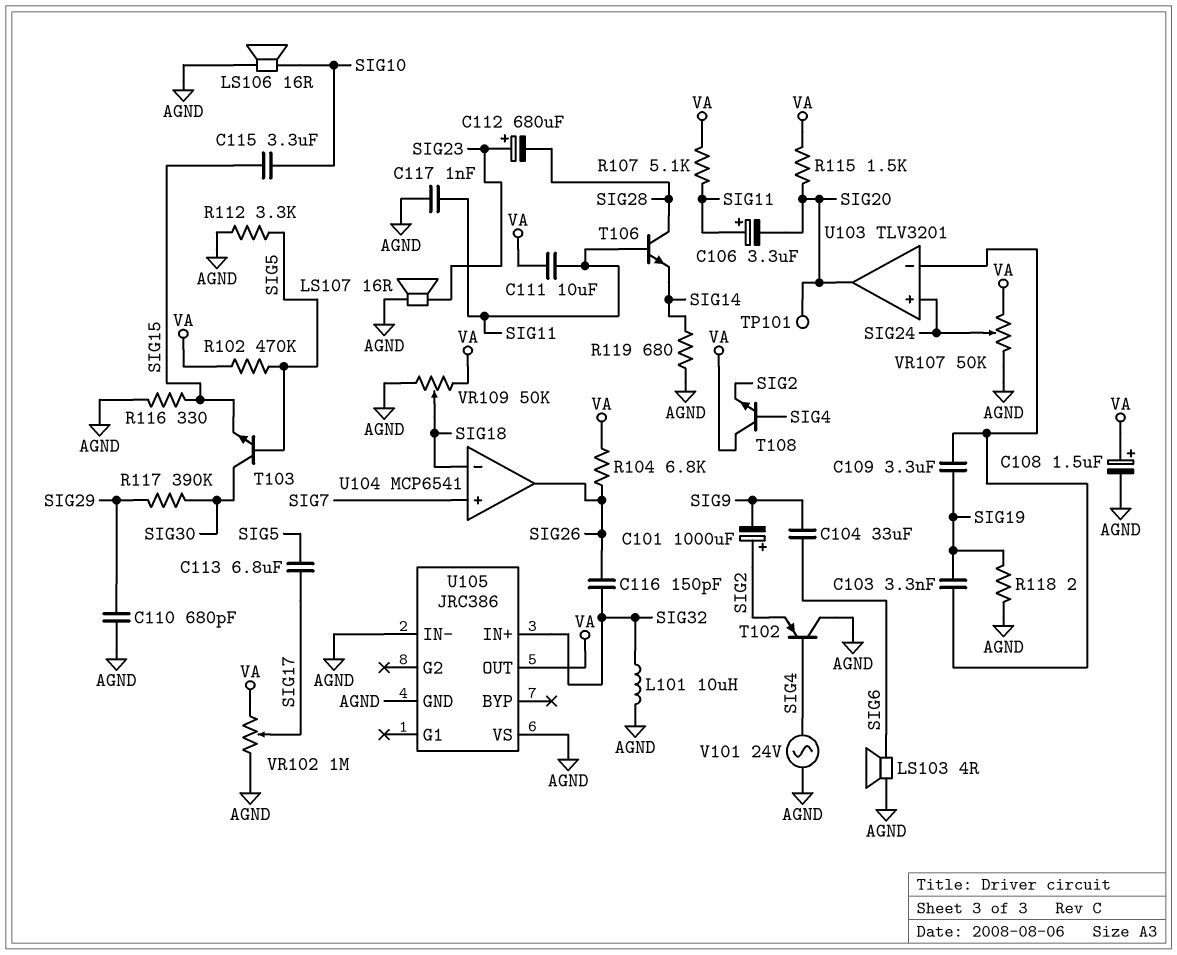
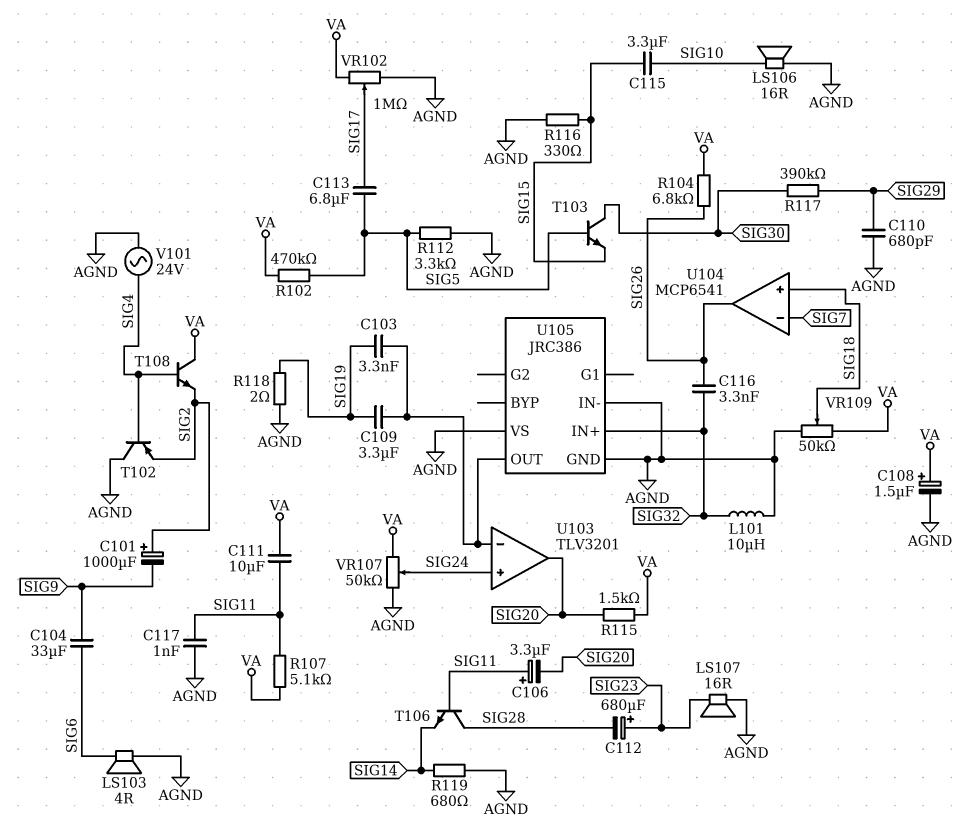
C116: 150pF (SIG26, SIG32) -> 3.3nF (SIG26, SIG32)
TP101: test point (SIG20) -> none
U104 pin in+: SIG7 -> SIG18
U104 pin in-: SIG18 -> SIG7
U105 pin OUT: VA -> U103/in-

